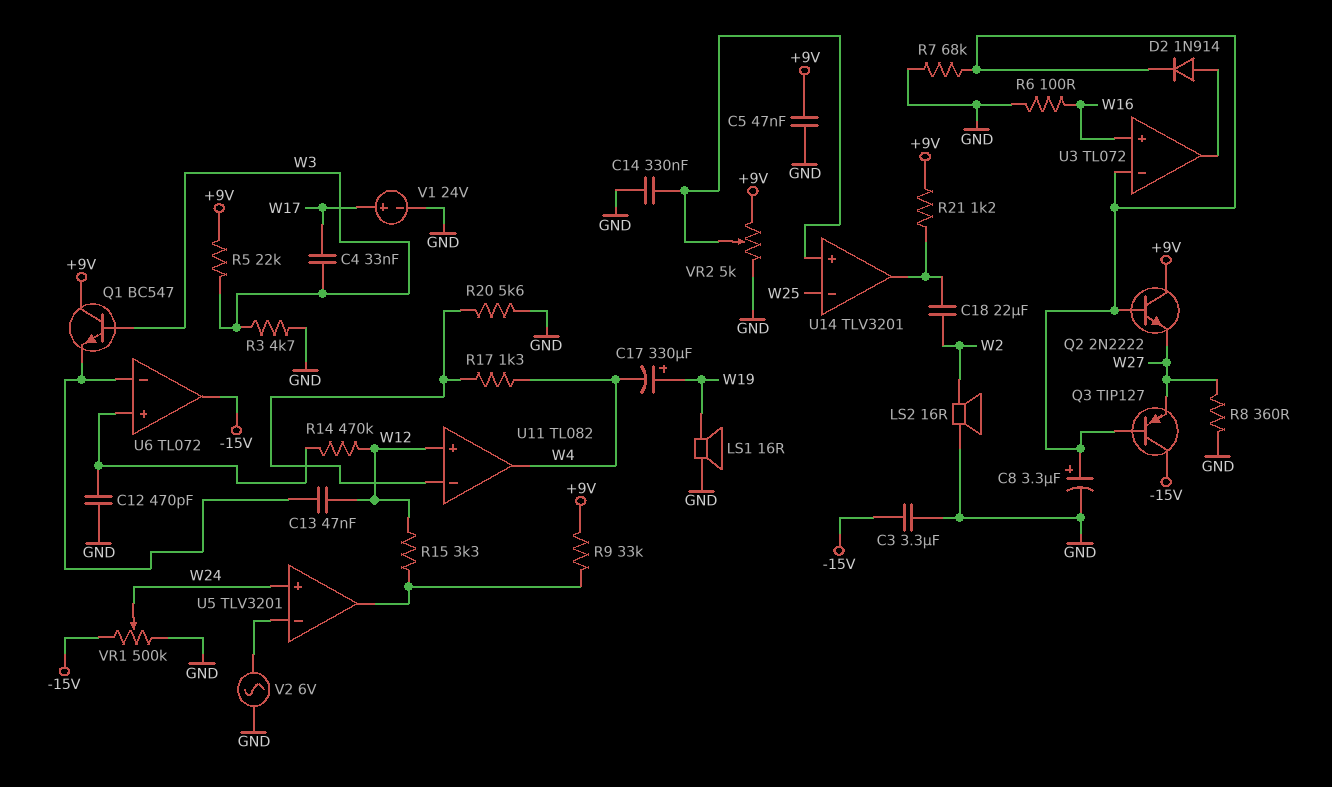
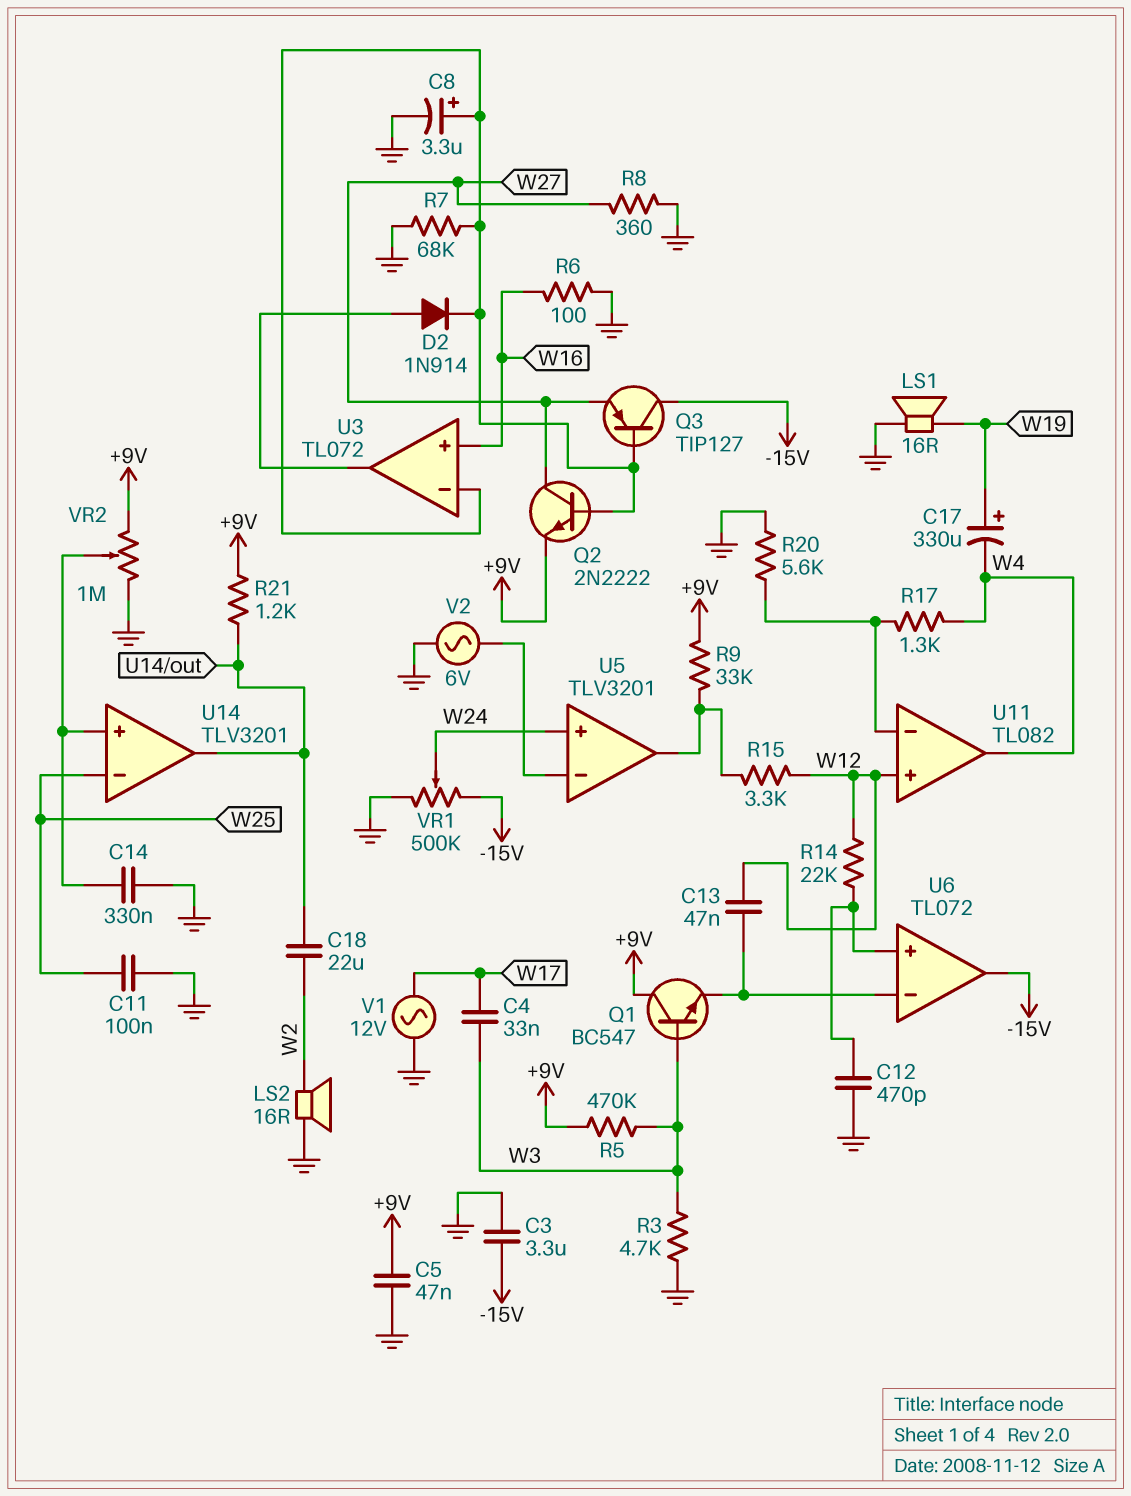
C11: none -> 100nF (GND, W25)
Q2: NPN 2N2222 (B U3/in-, C +9V, E W27) -> NPN 2N2222 (B U3/in-, C W27, E +9V)
R5: 22k (+9V, W3) -> 470k (+9V, W3)
R14: 470k (U6/in+, W12) -> 22k (U6/in+, W12)
V1: 24V (plus W17, minus GND) -> AC 12V (GND, W17)
VR2: 5k (+9V, GND, wiper U14/in+) -> 1M (+9V, GND, wiper U14/in+)

